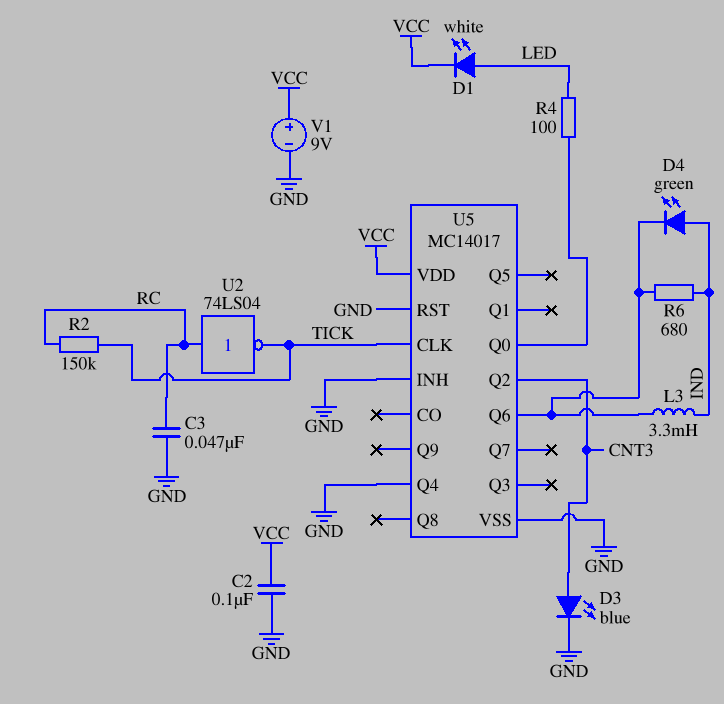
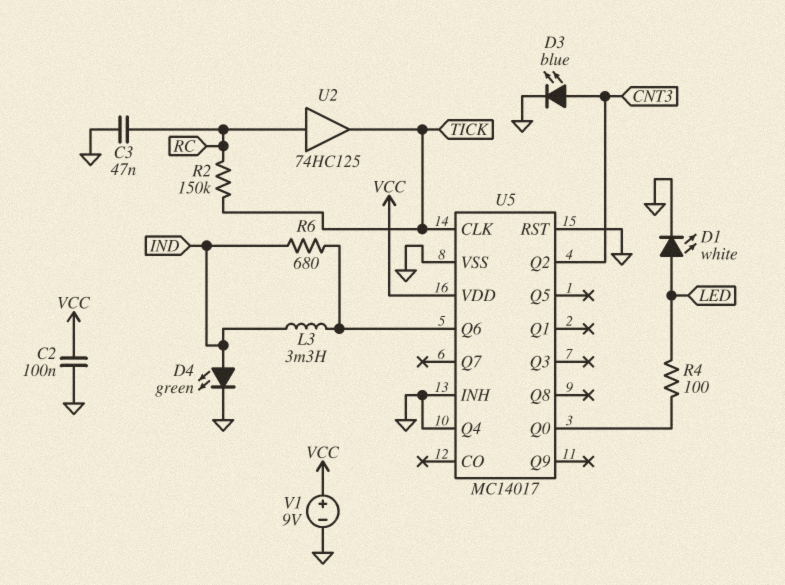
D1: LED white (A LED, K VCC) -> LED white (A LED, K GND)
D4: LED green (A IND, K U5/Q6) -> LED green (A IND, K GND)
U2: NOT 74LS04 (in RC, out TICK) -> buffer 74HC125 (in RC, out TICK)

